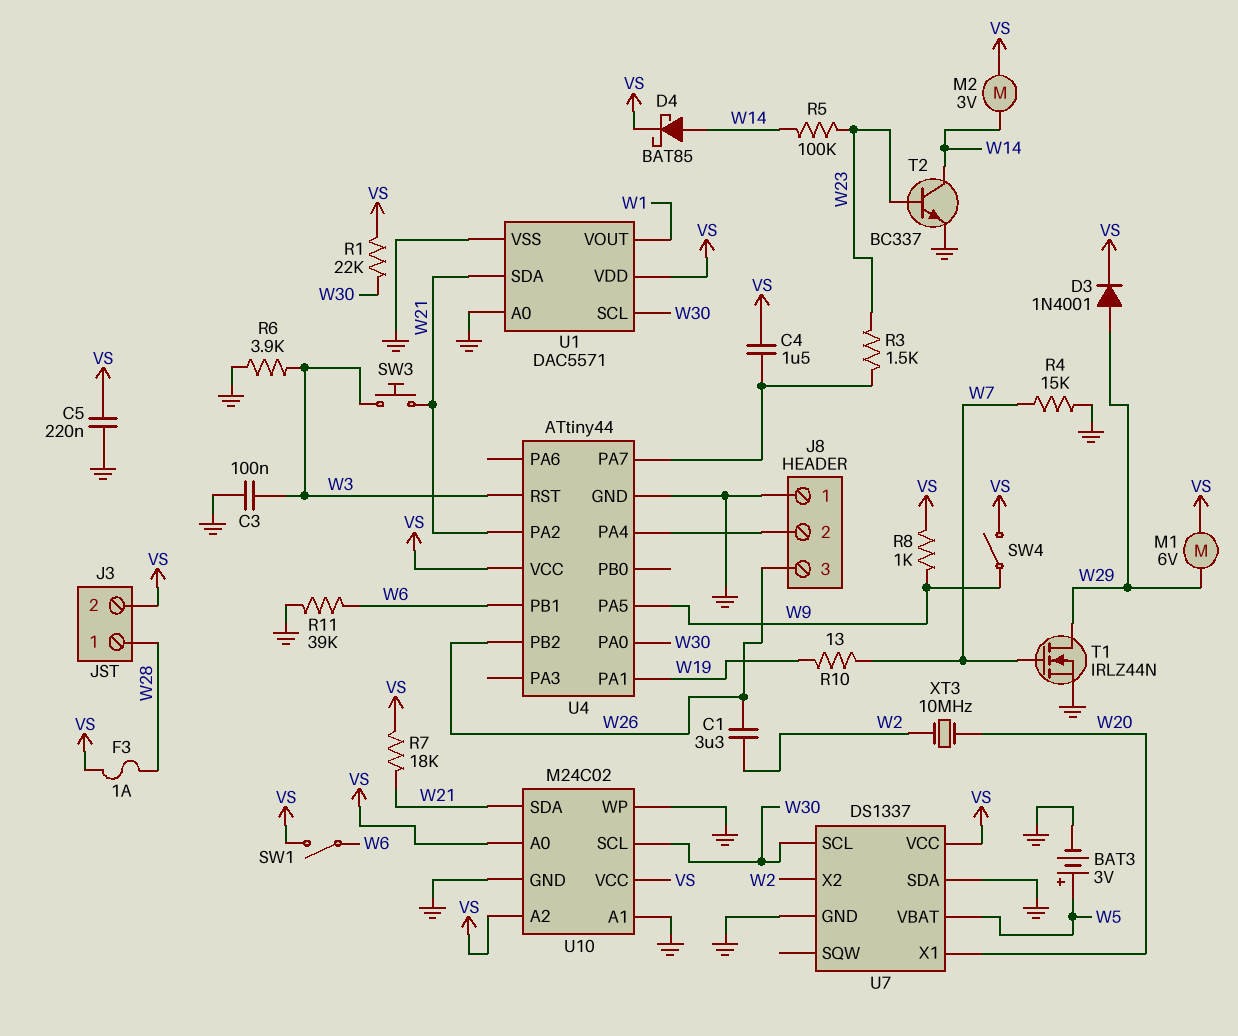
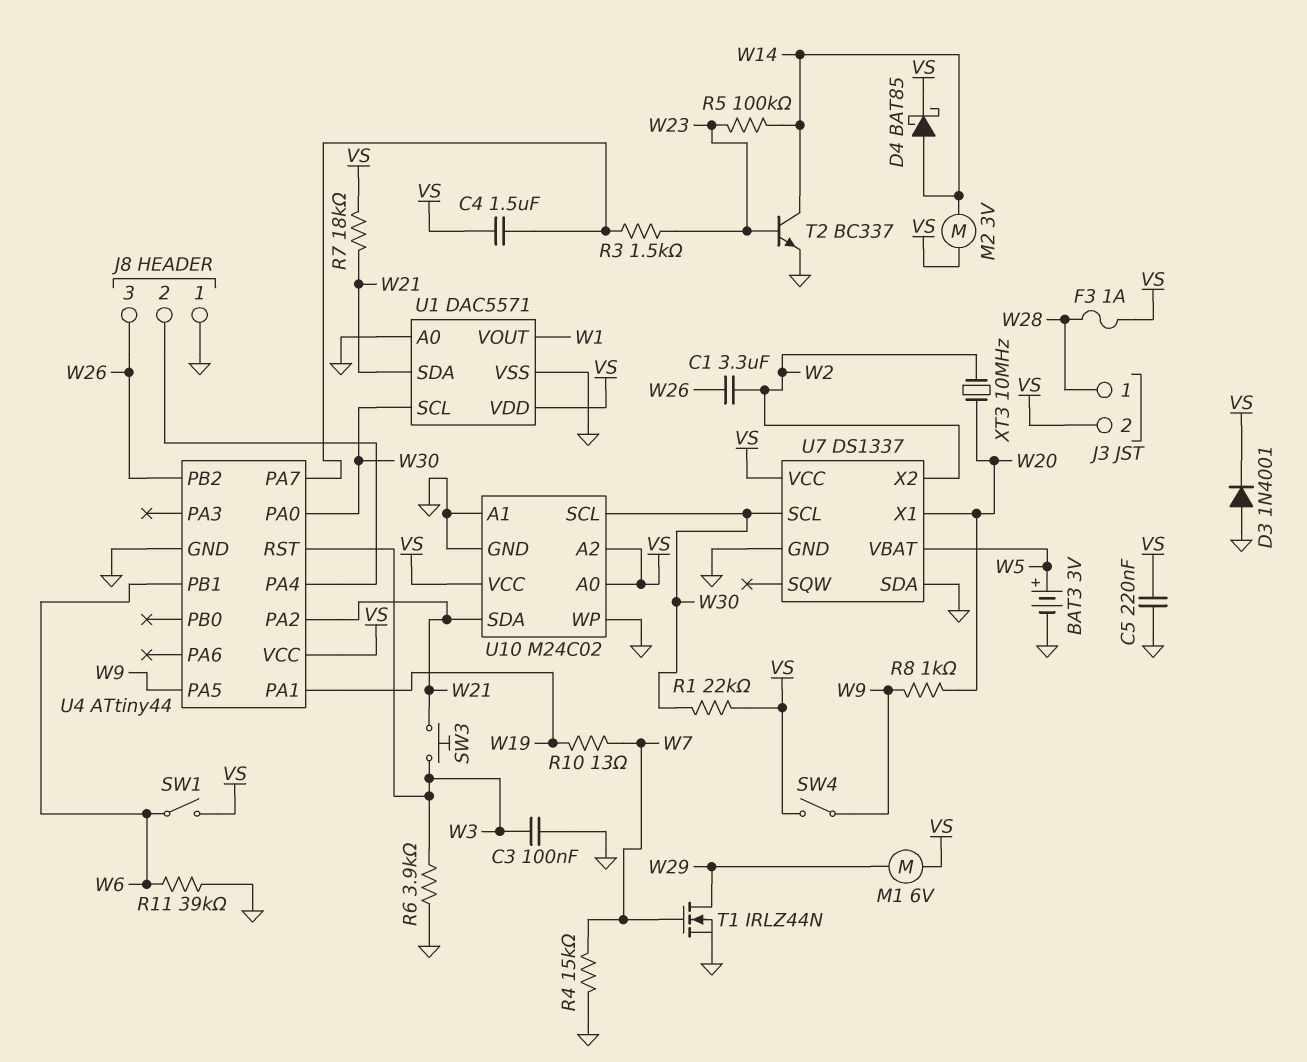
D3: diode 1N4001 (A W29, K VS) -> diode 1N4001 (A GND, K VS)
R8: 1k (VS, W9) -> 1k (W9, W20)

